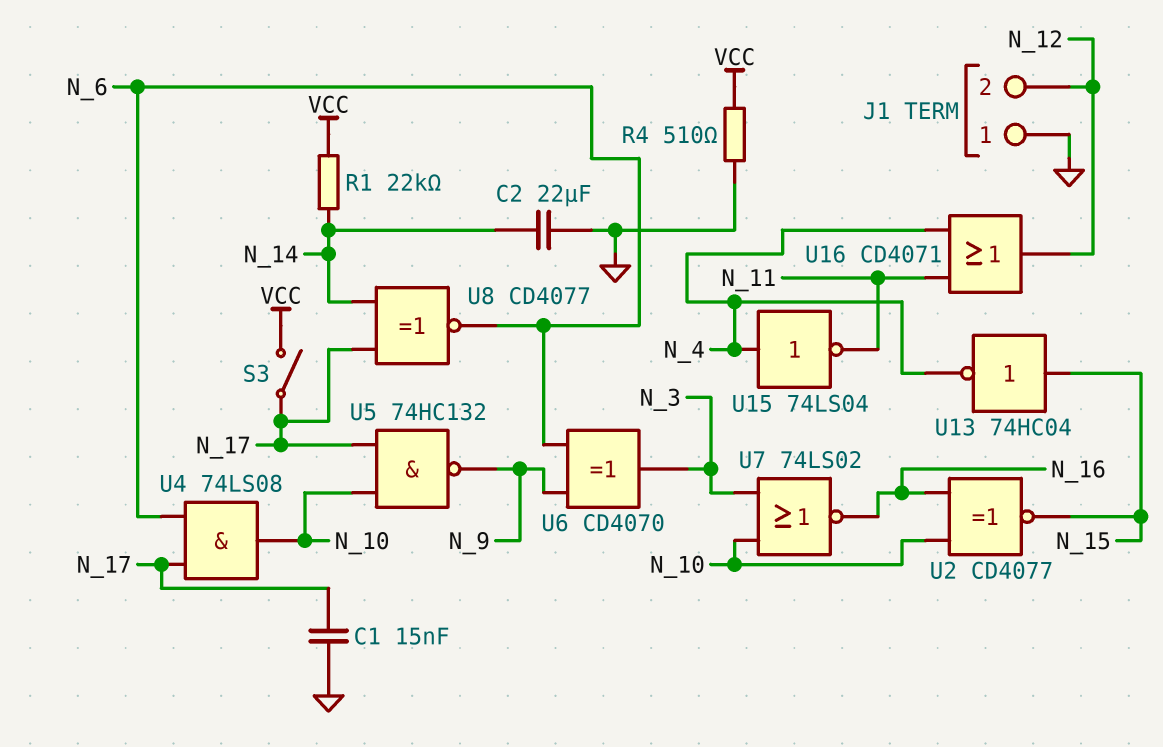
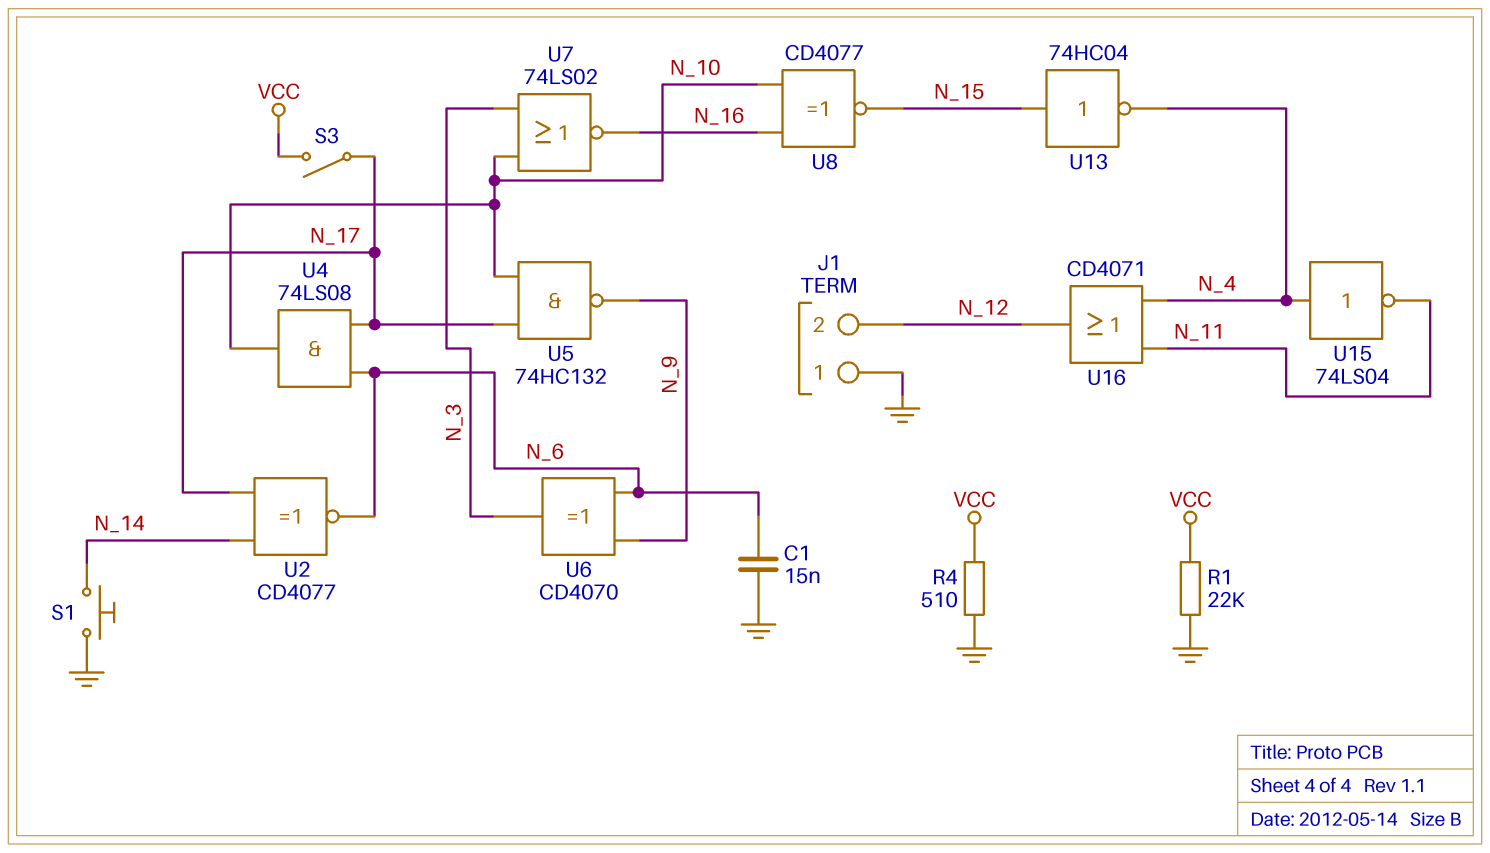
C1: 15nF (GND, N_17) -> 15nF (GND, N_6)
C2: 22uF (GND, N_14) -> none
R1: 22k (N_14, VCC) -> 22k (GND, VCC)
S1: none -> button (GND, N_14)
U2: XNOR CD4077 (in N_10, in N_16, out N_15) -> XNOR CD4077 (in N_14, in N_17, out N_6)
U8: XNOR CD4077 (in N_14, in N_17, out N_6) -> XNOR CD4077 (in N_10, in N_16, out N_15)

